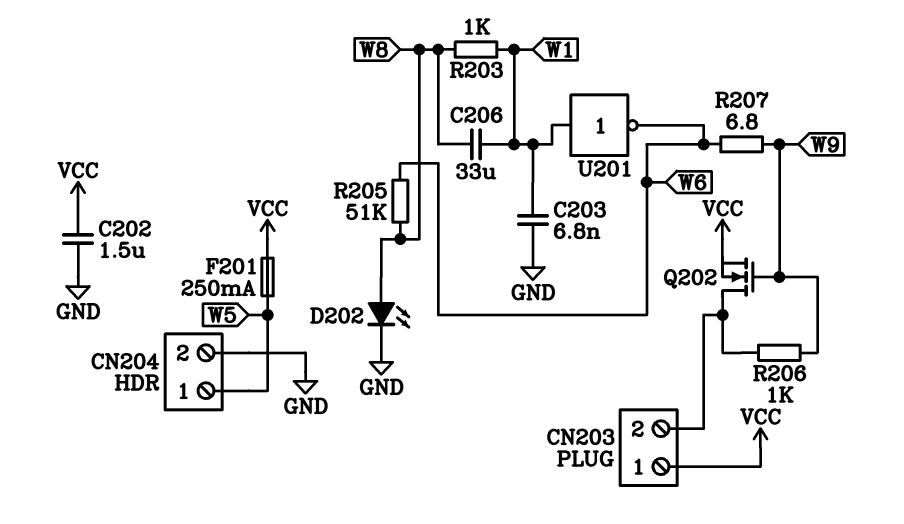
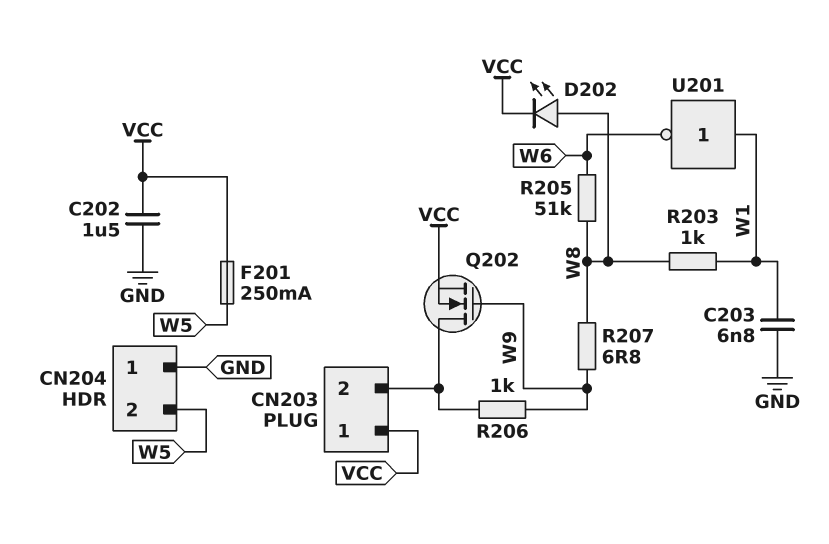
C206: 33uF (W1, W8) -> none
CN204 pin 1: W5 -> GND
CN204 pin 2: GND -> W5
D202: LED (A W8, K GND) -> LED (A W8, K VCC)
R207: 6.8 (W6, W9) -> 6.8 (W8, W9)

